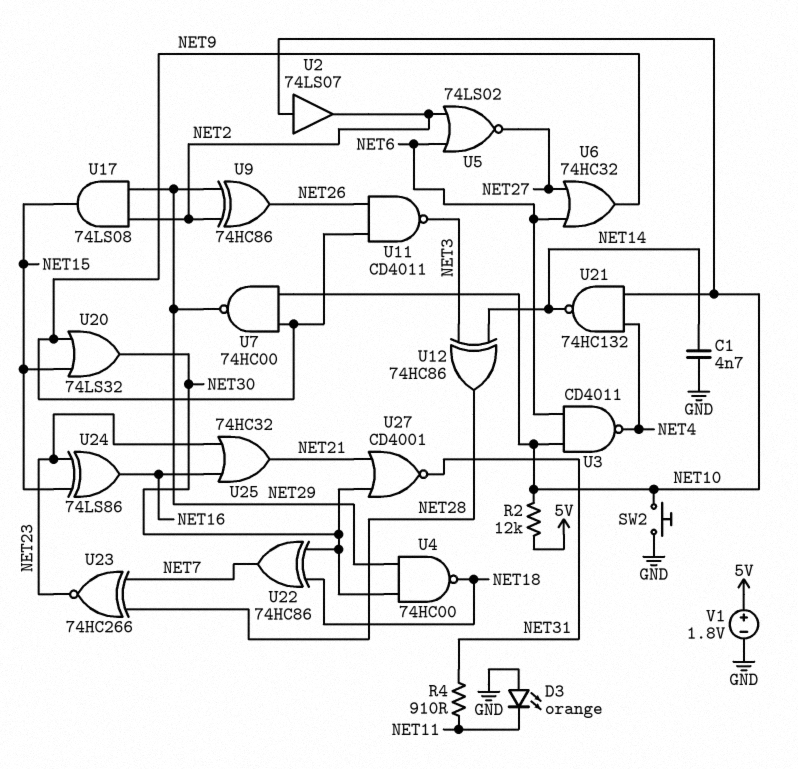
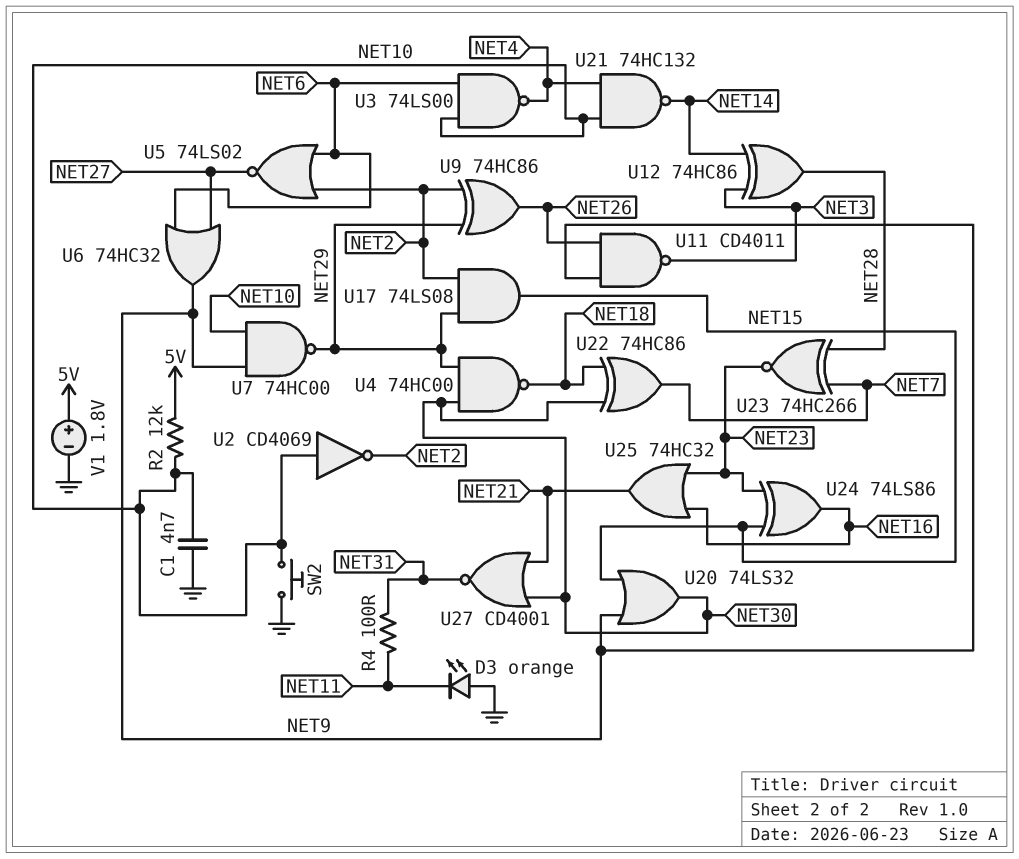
C1: 4.7nF (GND, NET14) -> 4.7nF (GND, NET10)
R4: 910 (NET11, NET31) -> 100 (NET11, NET31)
U2: buffer 74LS07 (in NET10, out NET2) -> NOT CD4069 (in NET10, out NET2)
U3: NAND CD4011 (in NET6, in NET10, out NET4) -> NAND 74LS00 (in NET6, in NET10, out NET4)

